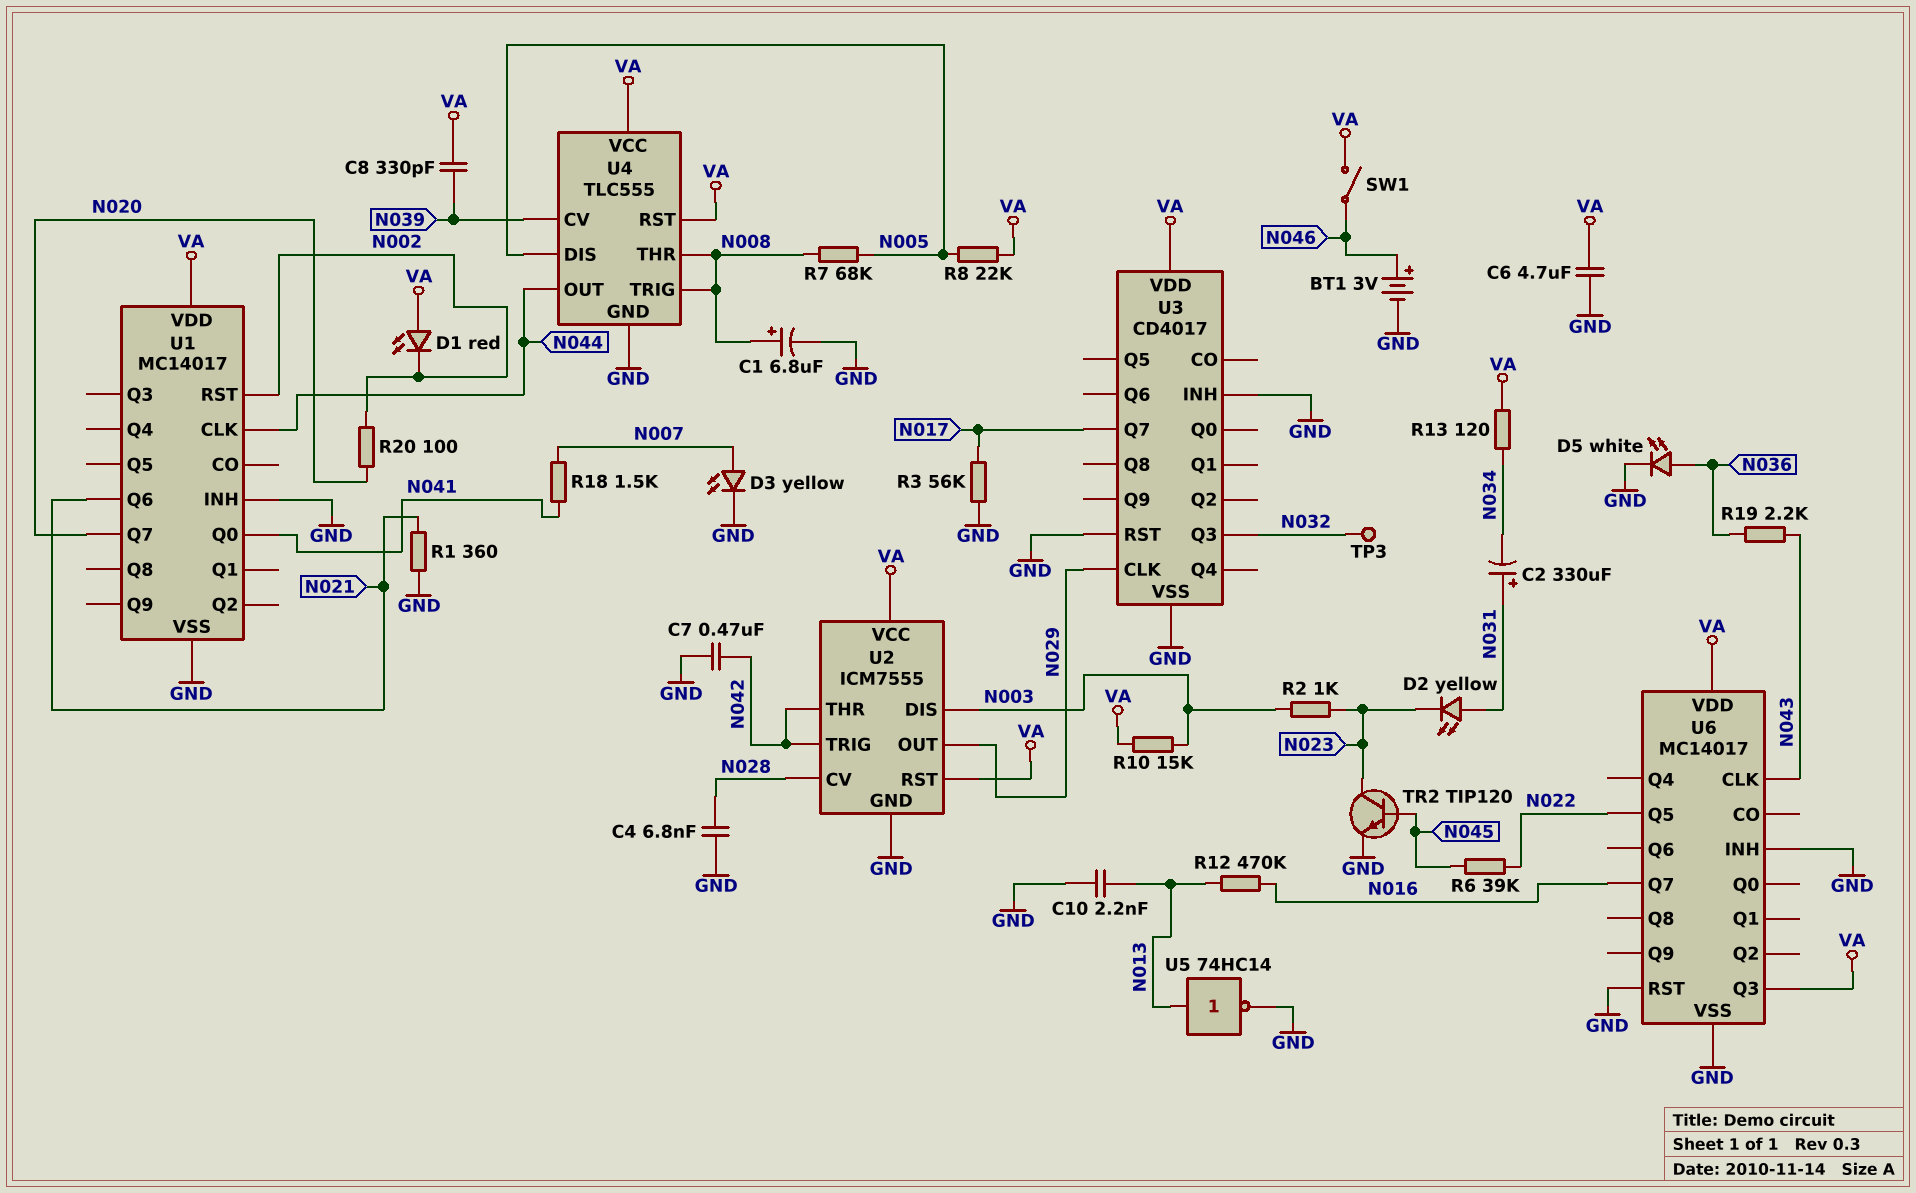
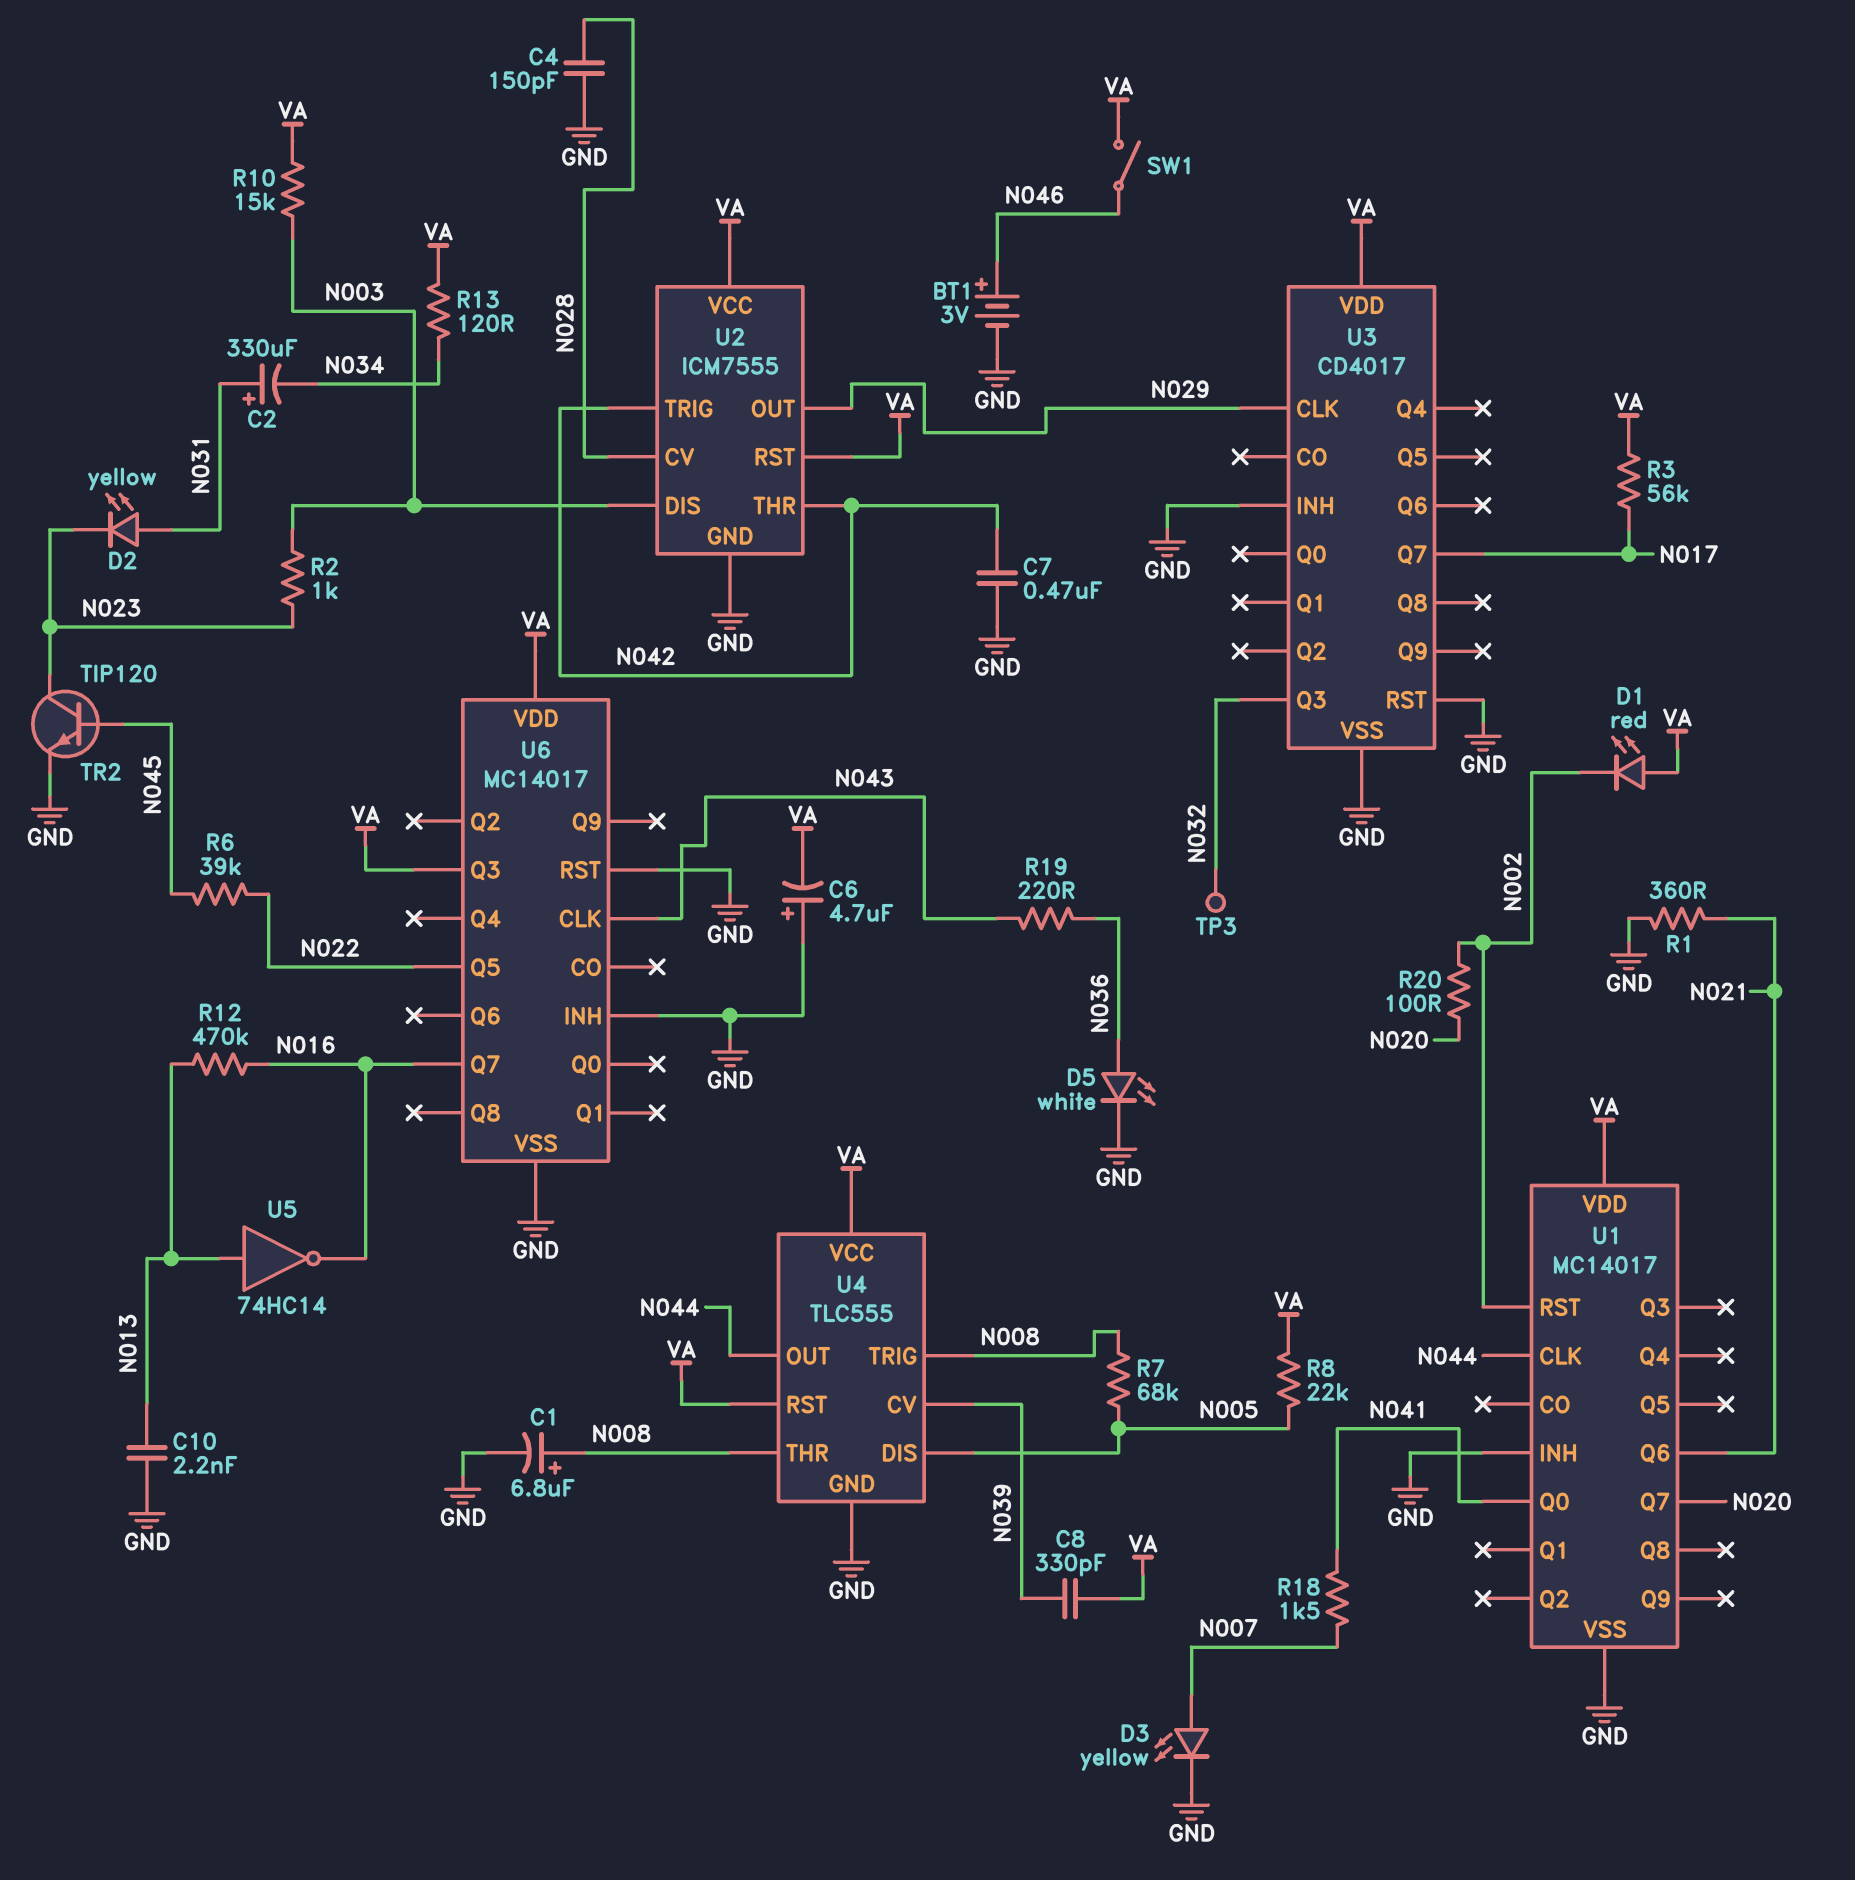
C4: 6.8nF (GND, N028) -> 150pF (GND, N028)
C6: 4.7uF (GND, VA) -> 4.7uF (plus GND, minus VA)
R3: 56k (GND, N017) -> 56k (N017, VA)
R19: 2.2k (N036, N043) -> 220 (N036, N043)
U5: NOT 74HC14 (in N013, out GND) -> NOT 74HC14 (in N013, out N016)

